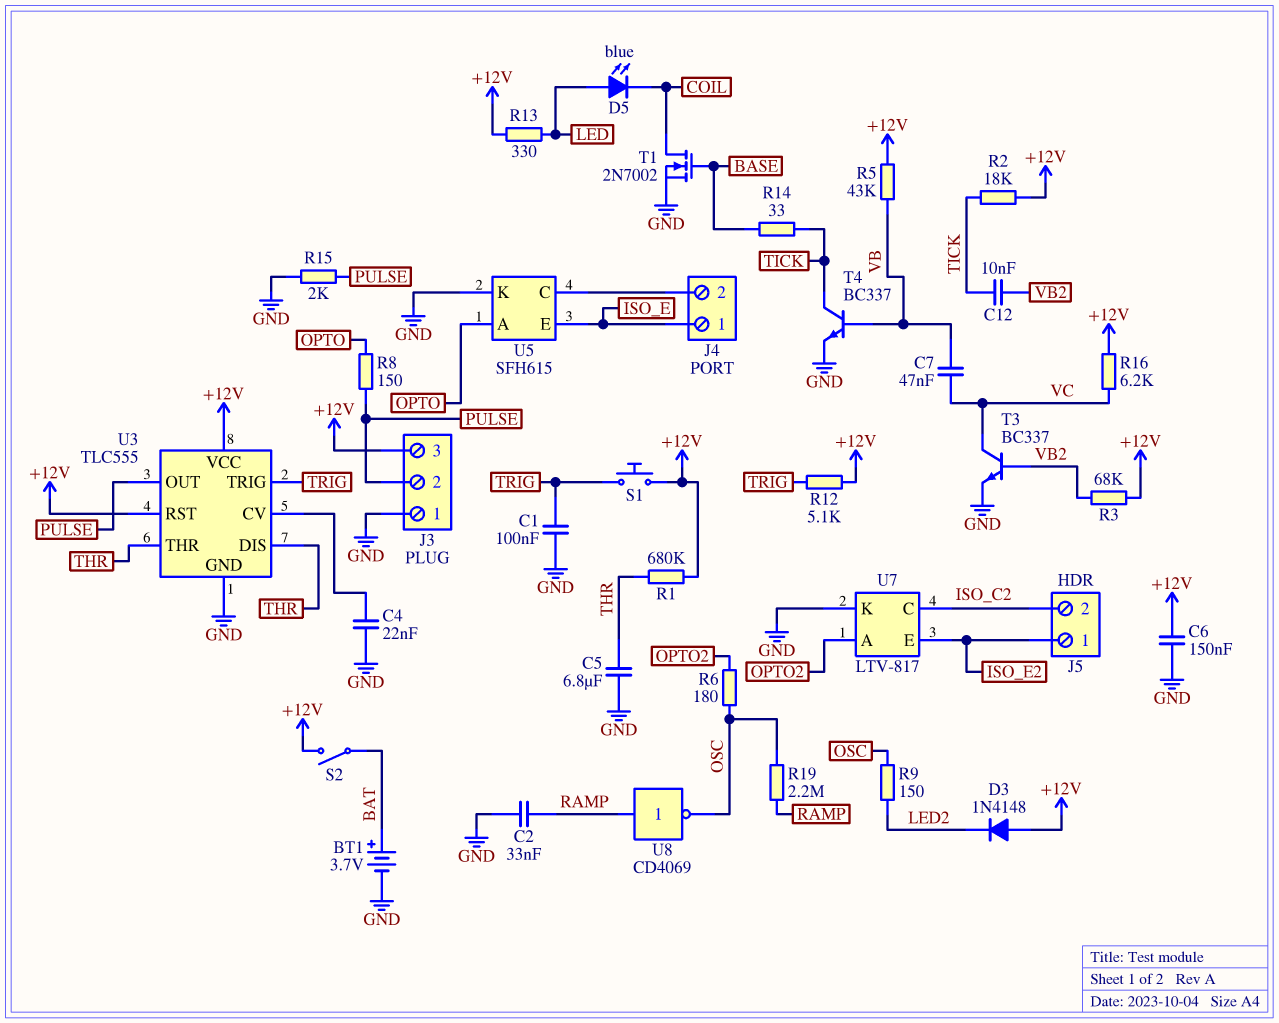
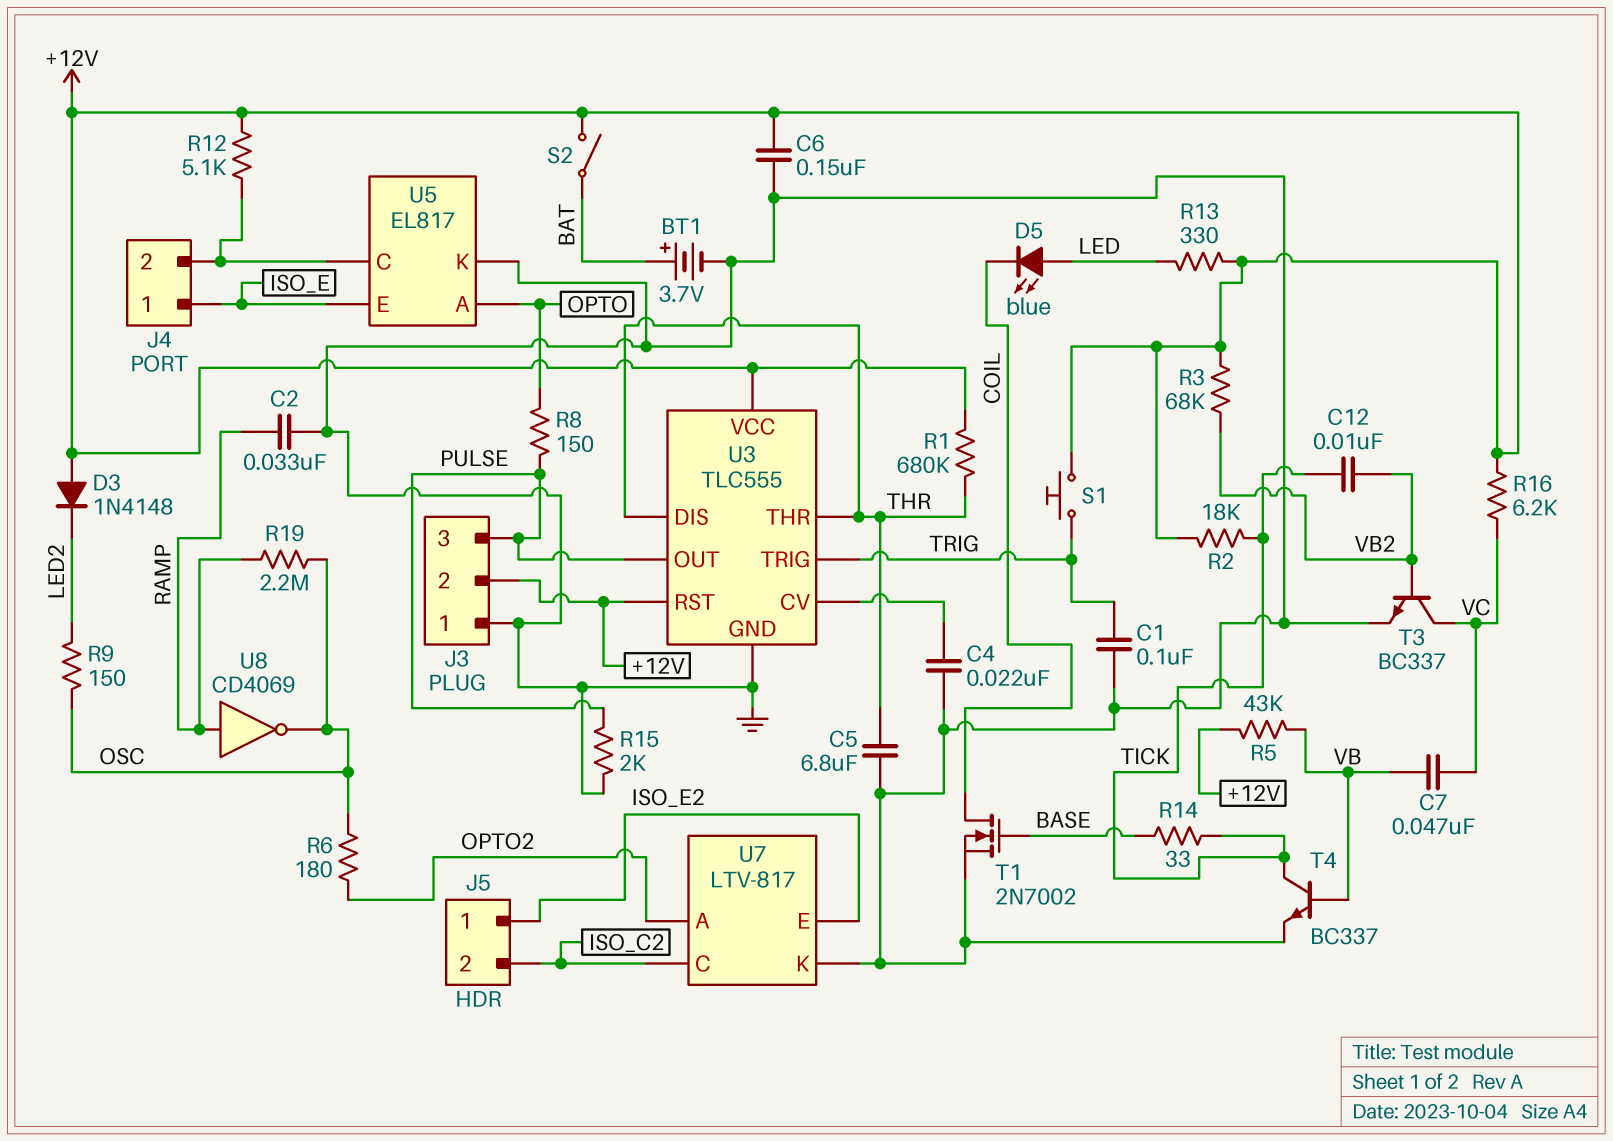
J3 pin 2: PULSE -> +12V
J3 pin 3: +12V -> PULSE
R12: 5.1k (+12V, TRIG) -> 5.1k (+12V, J4/2)
U5: SFH615 -> EL817

